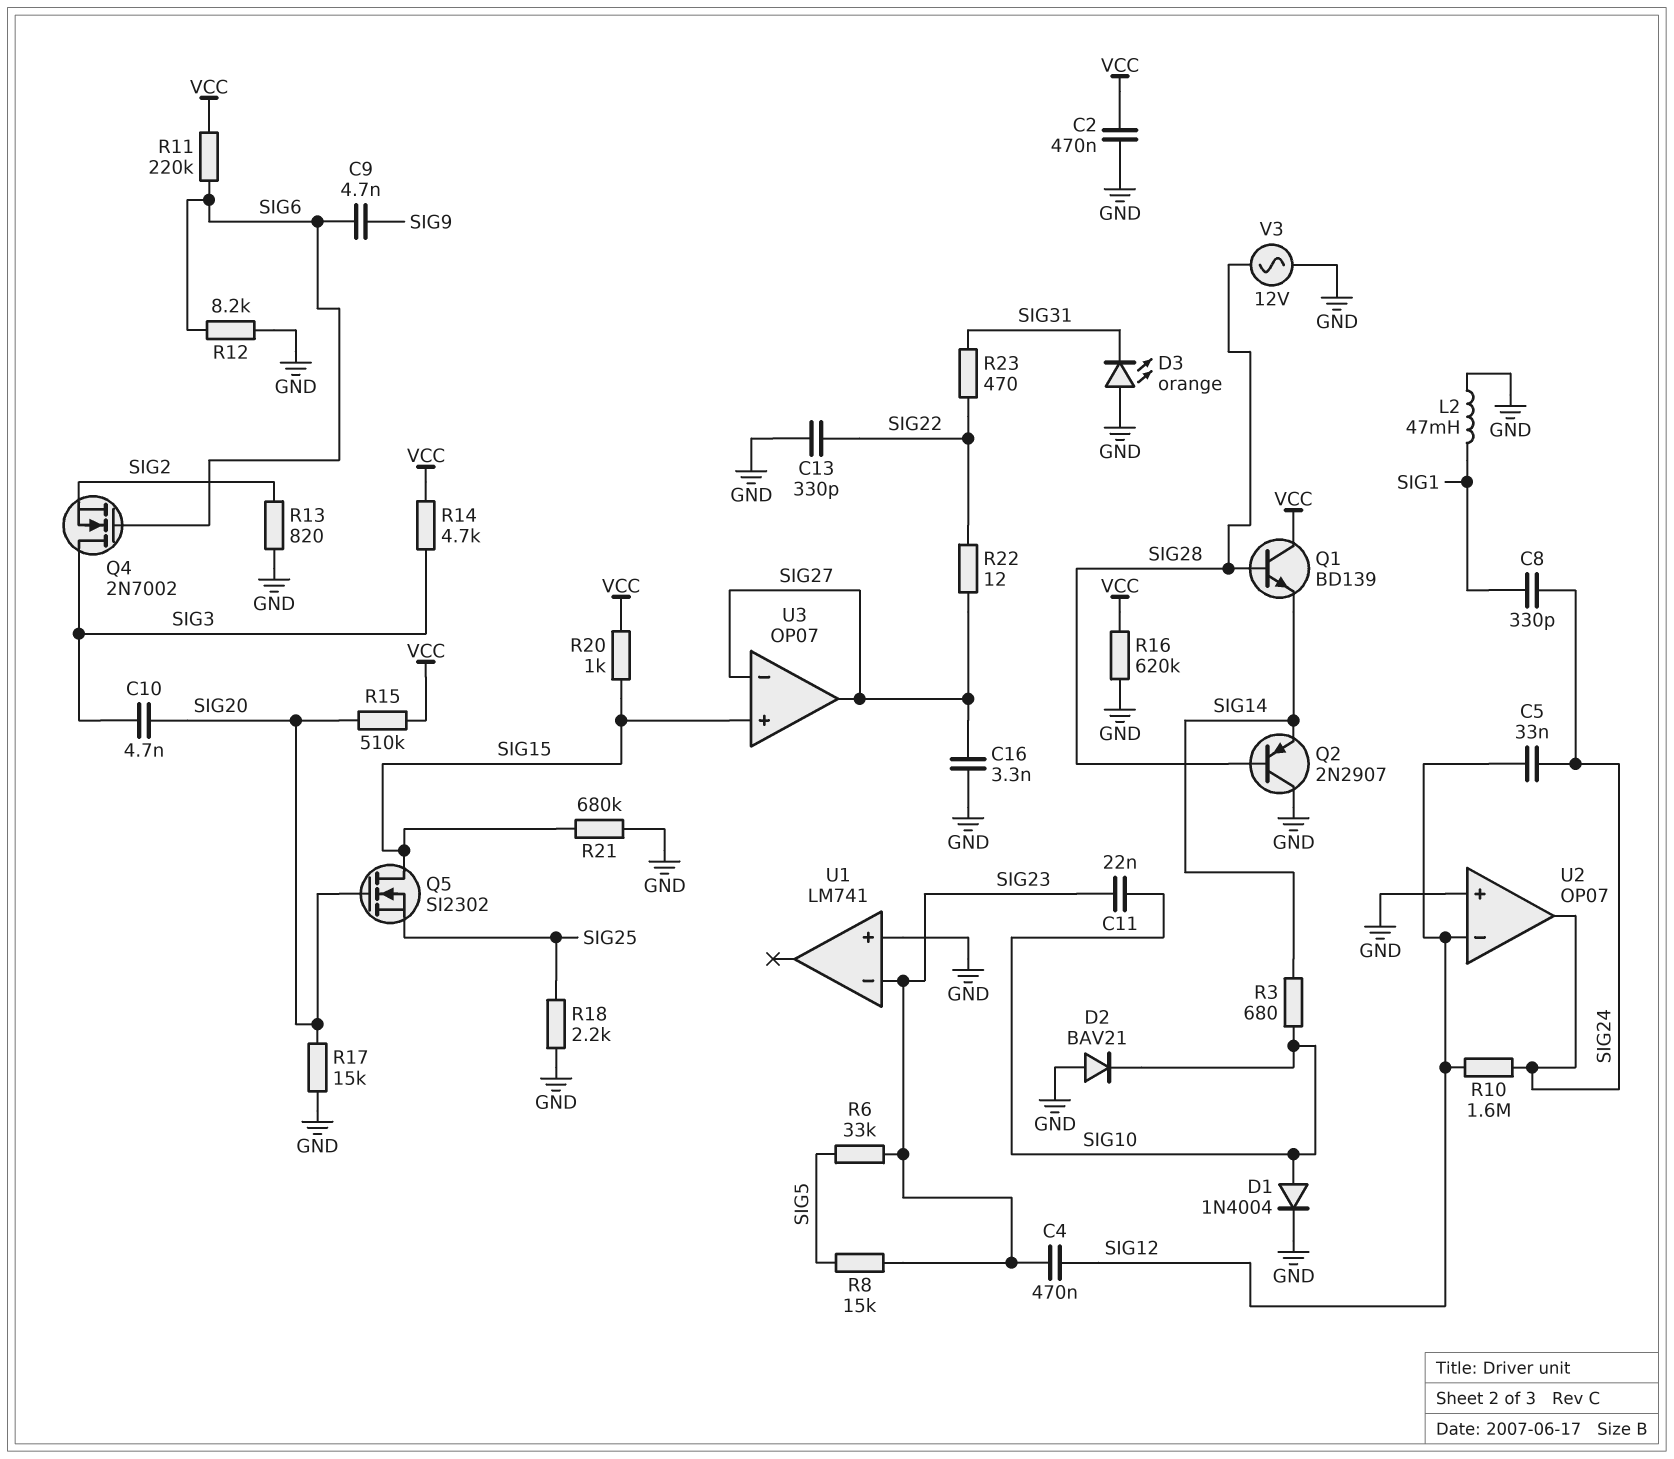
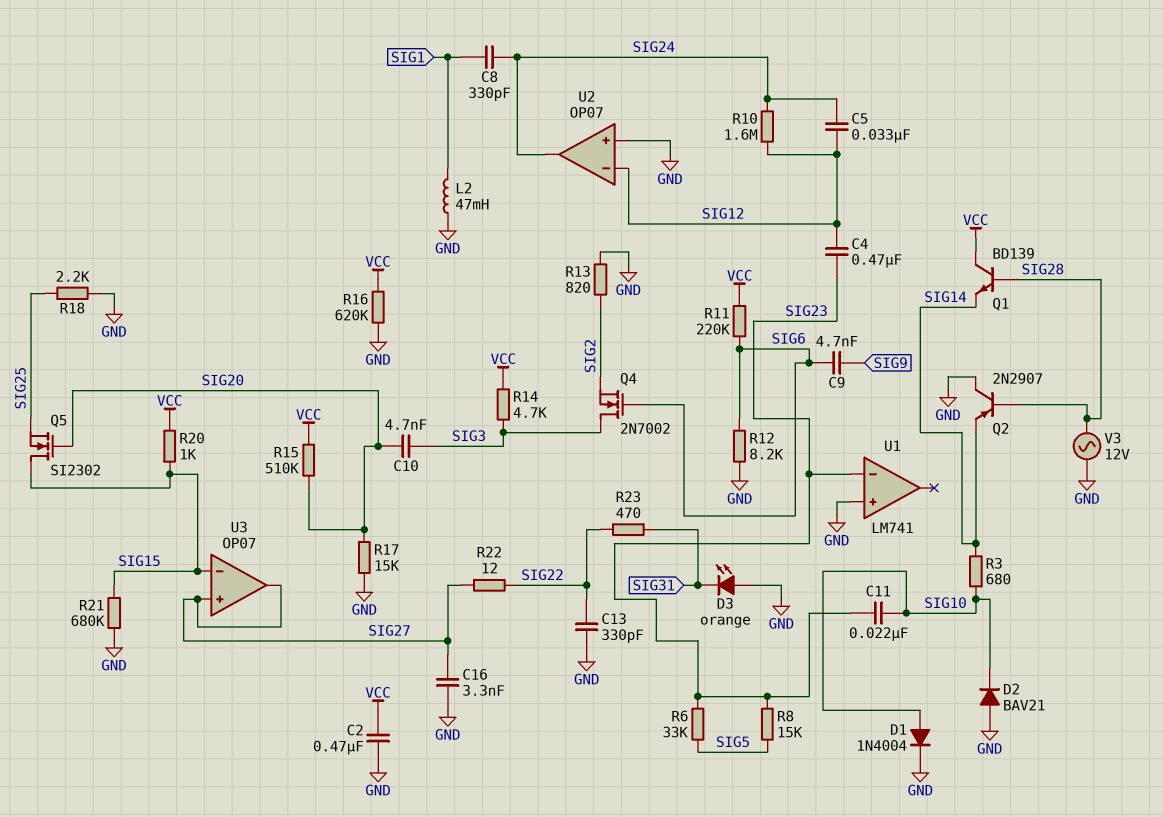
U3 pin in+: SIG15 -> SIG27
U3 pin in-: SIG27 -> SIG15

